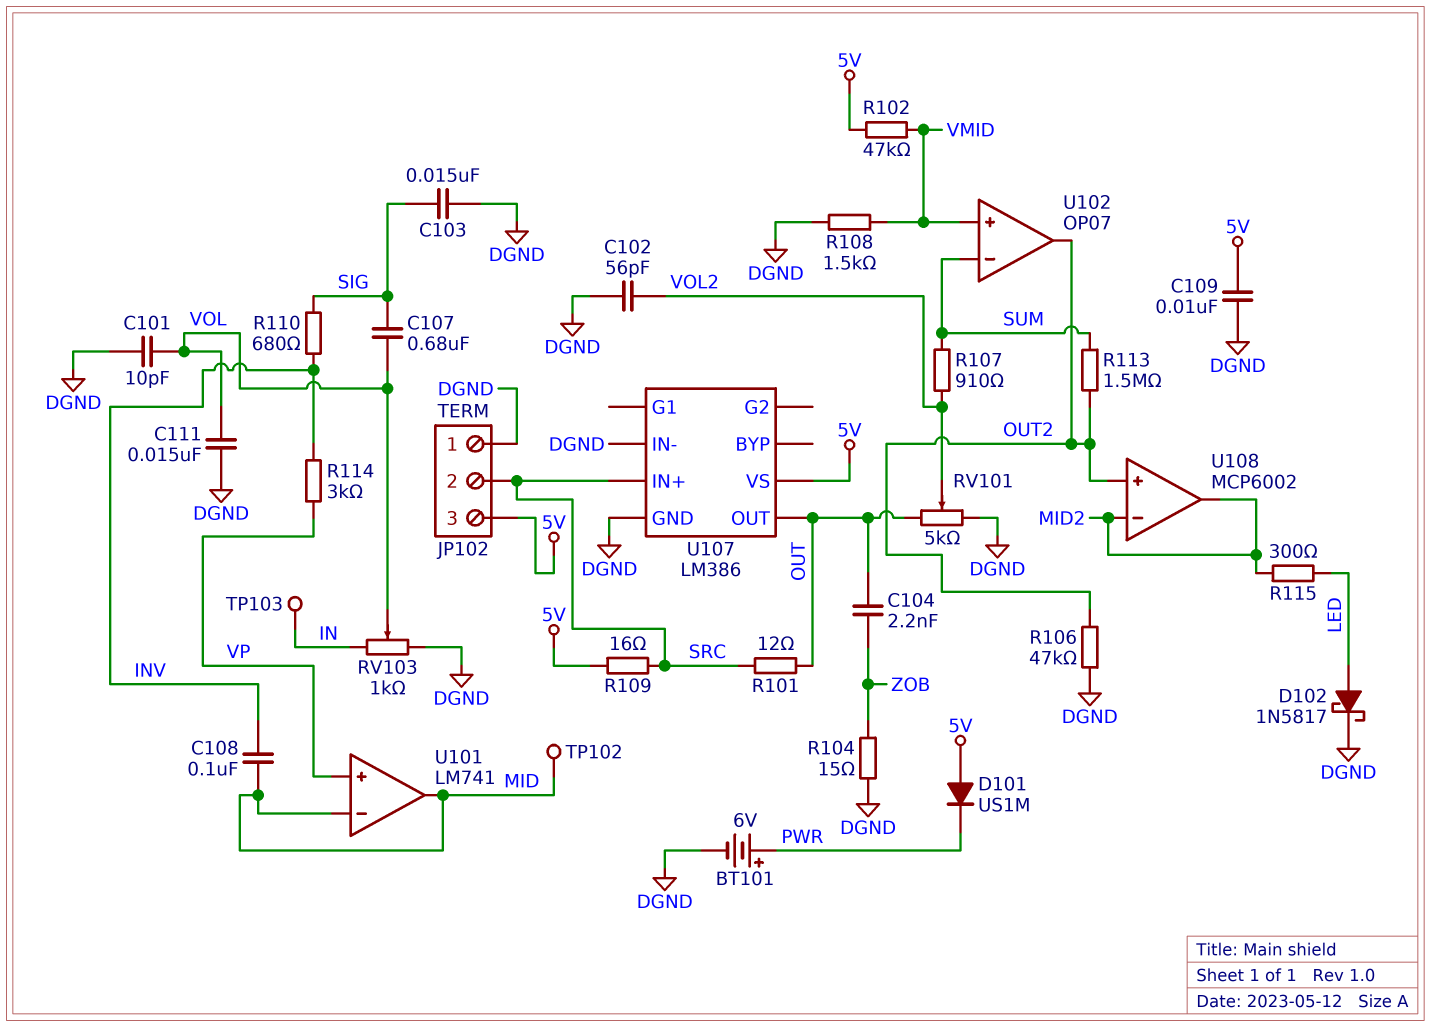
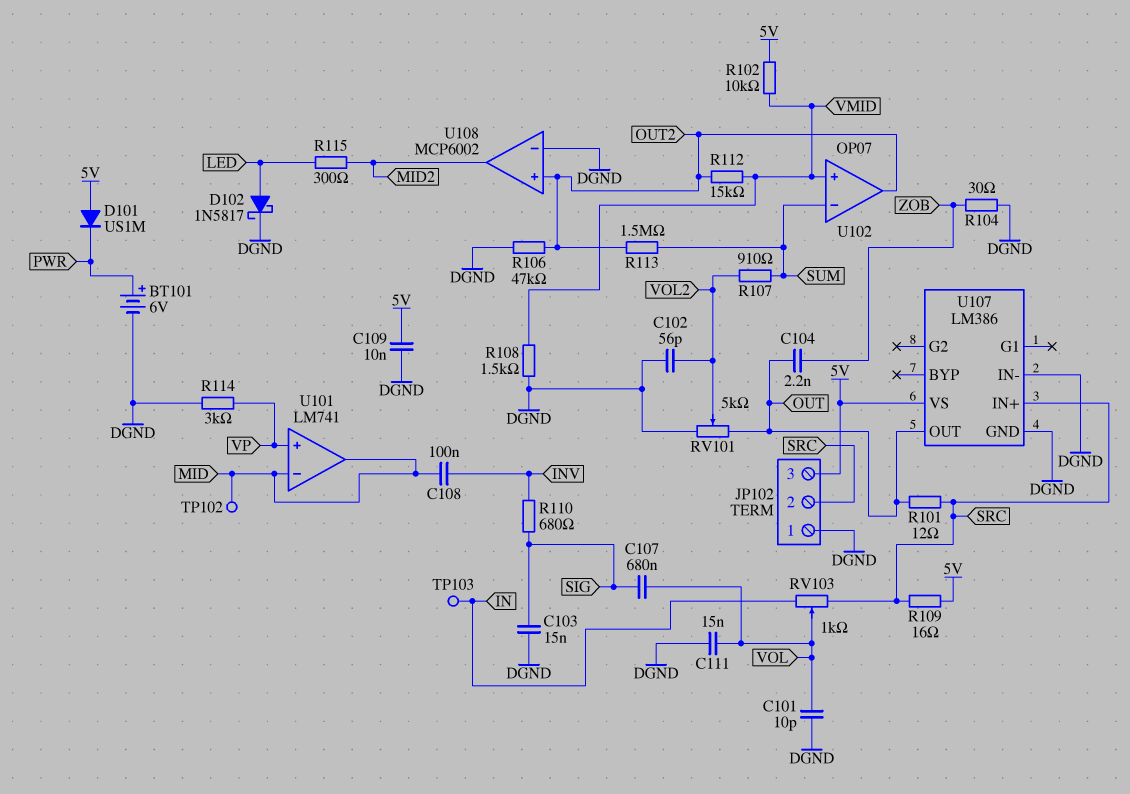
R102: 47k (5V, VMID) -> 10k (5V, VMID)
R104: 15 (DGND, ZOB) -> 30 (DGND, ZOB)
R112: none -> 15k (OUT2, VMID)
R114: 3k (INV, VP) -> 3k (DGND, VP)
RV103: 1k (DGND, IN, wiper VOL) -> 1k (IN, SRC, wiper VOL)
U108 pin in-: MID2 -> DGND

